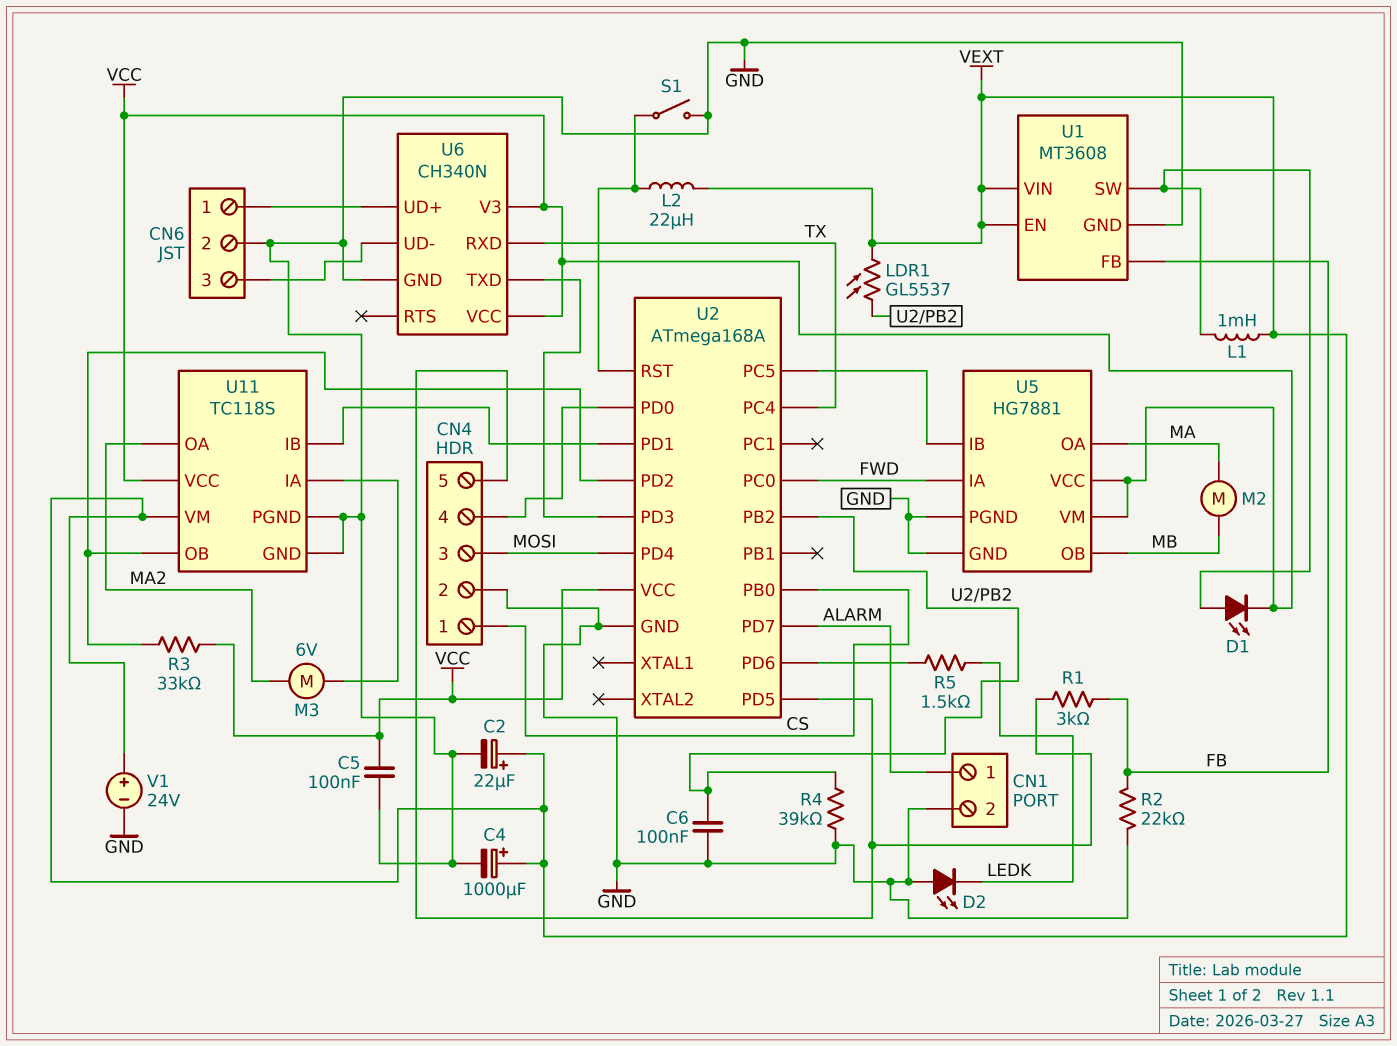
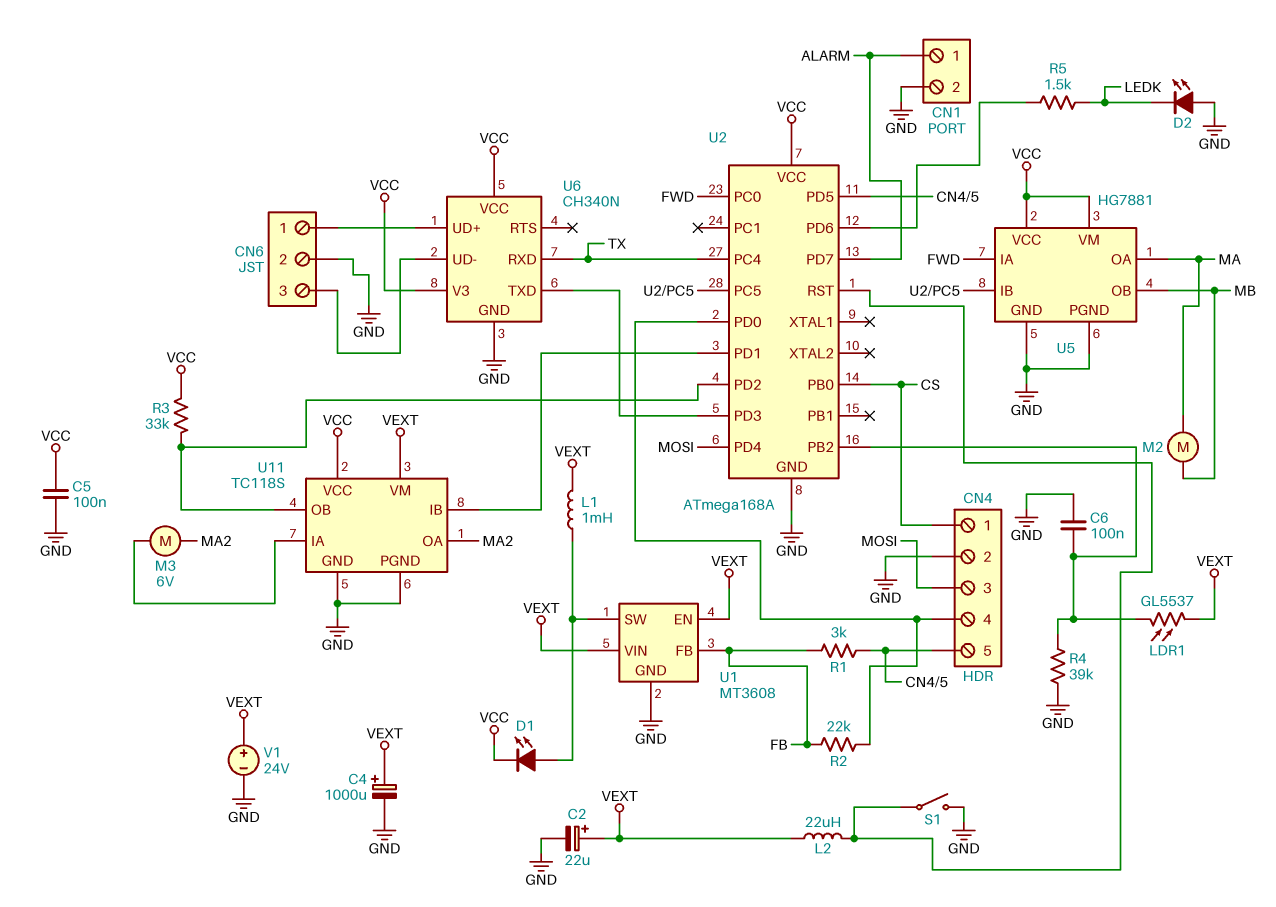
R2: 22k (FB, GND) -> 22k (CN4/4, FB)

